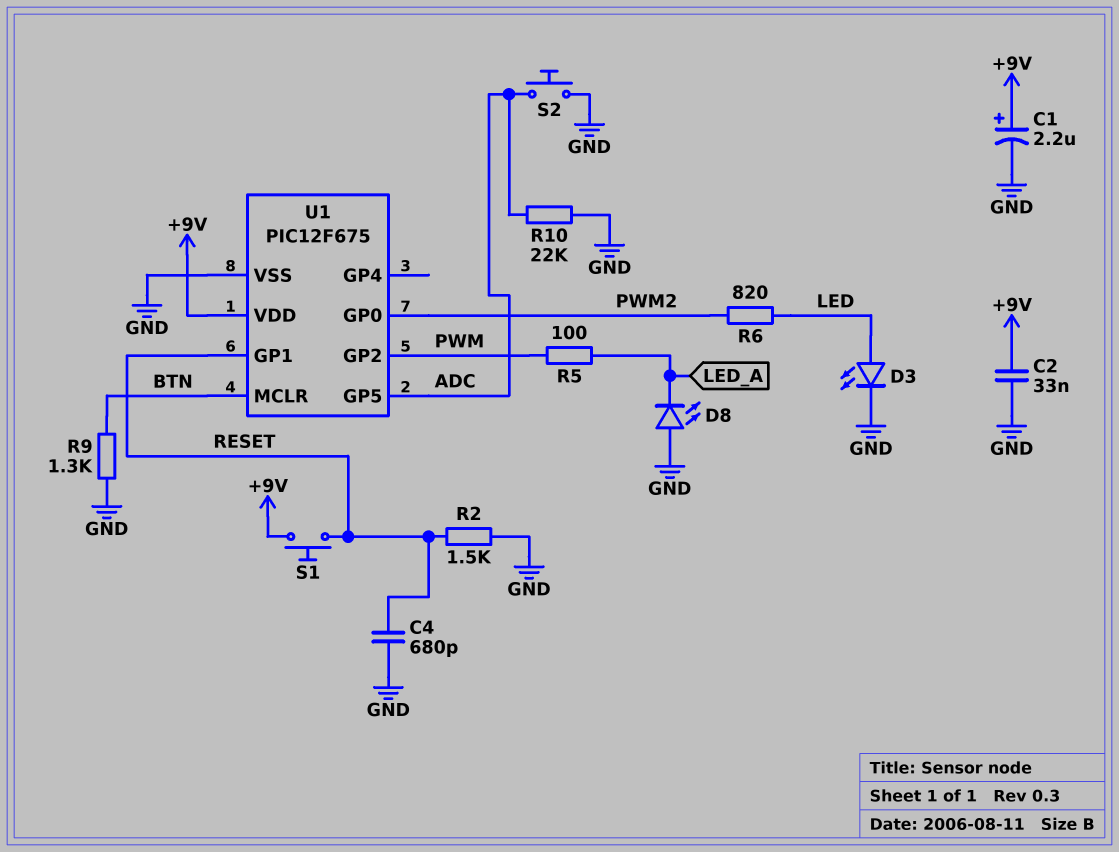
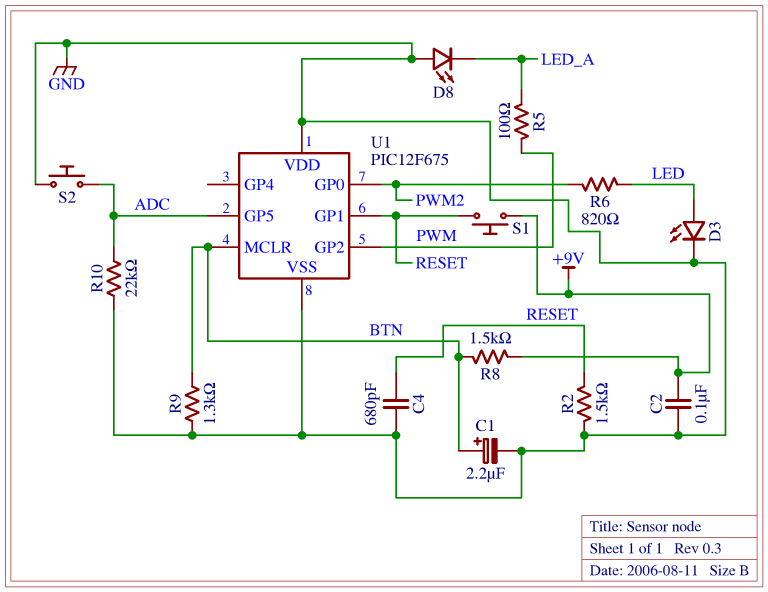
C1: 2.2uF (plus +9V, minus GND) -> 2.2uF (plus BTN, minus GND)
C2: 33nF (+9V, GND) -> 100nF (+9V, GND)
R8: none -> 1.5k (+9V, BTN)
U1 pin VDD: +9V -> GND

